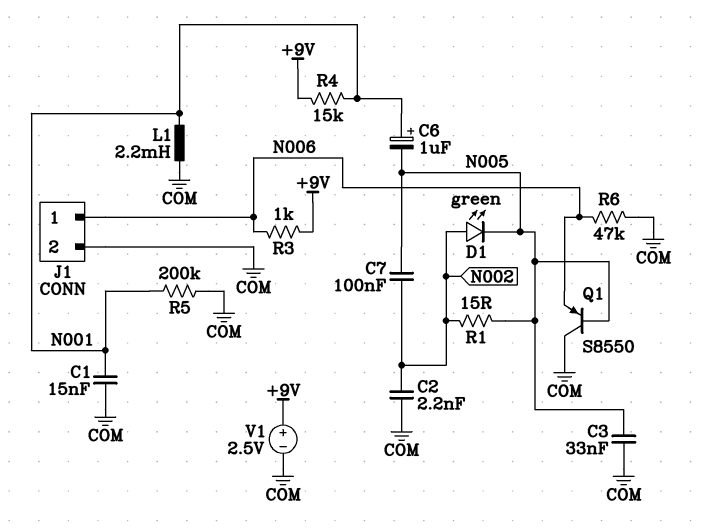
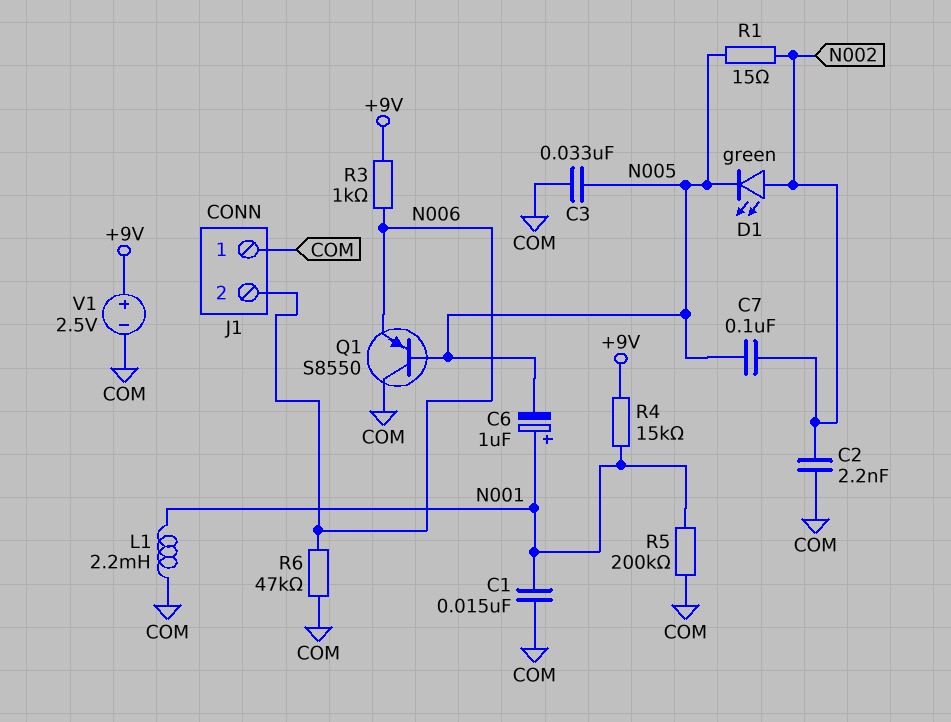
J1 pin 1: N006 -> COM
J1 pin 2: COM -> N006

